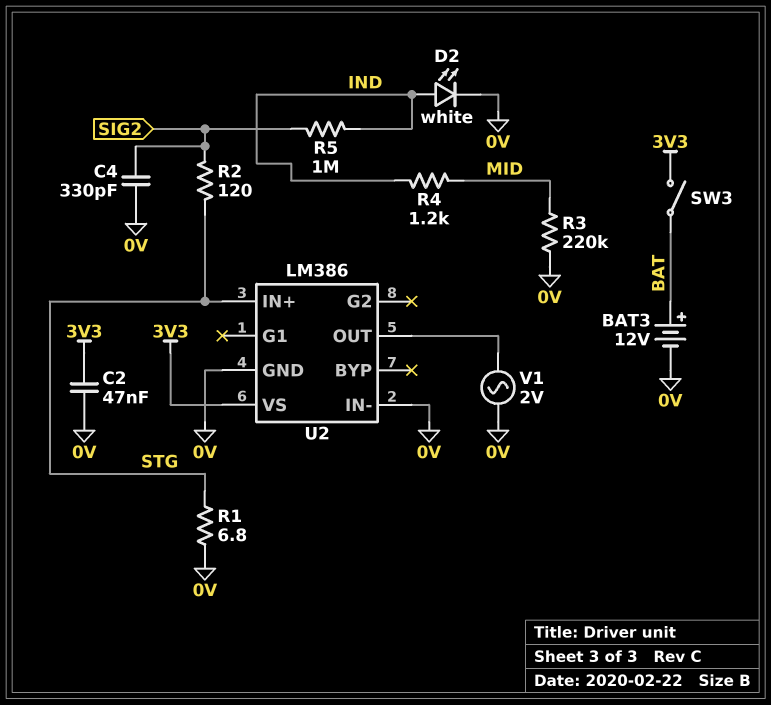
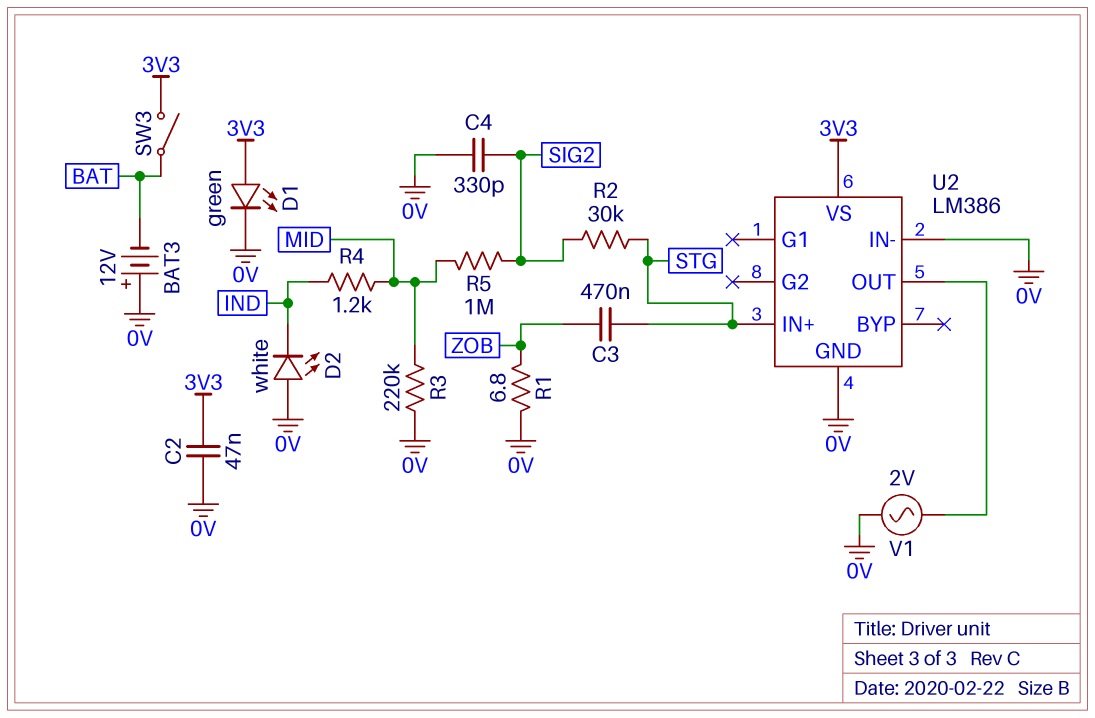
BAT3: 12V (plus BAT, minus 0V) -> 12V (plus 0V, minus BAT)
C3: none -> 470nF (STG, ZOB)
D1: none -> LED green (A 3V3, K 0V)
D2: LED white (A IND, K 0V) -> LED white (A 0V, K IND)
R1: 6.8 (0V, STG) -> 6.8 (0V, ZOB)
R2: 120 (SIG2, STG) -> 30k (SIG2, STG)
R5: 1M (IND, SIG2) -> 1M (MID, SIG2)

